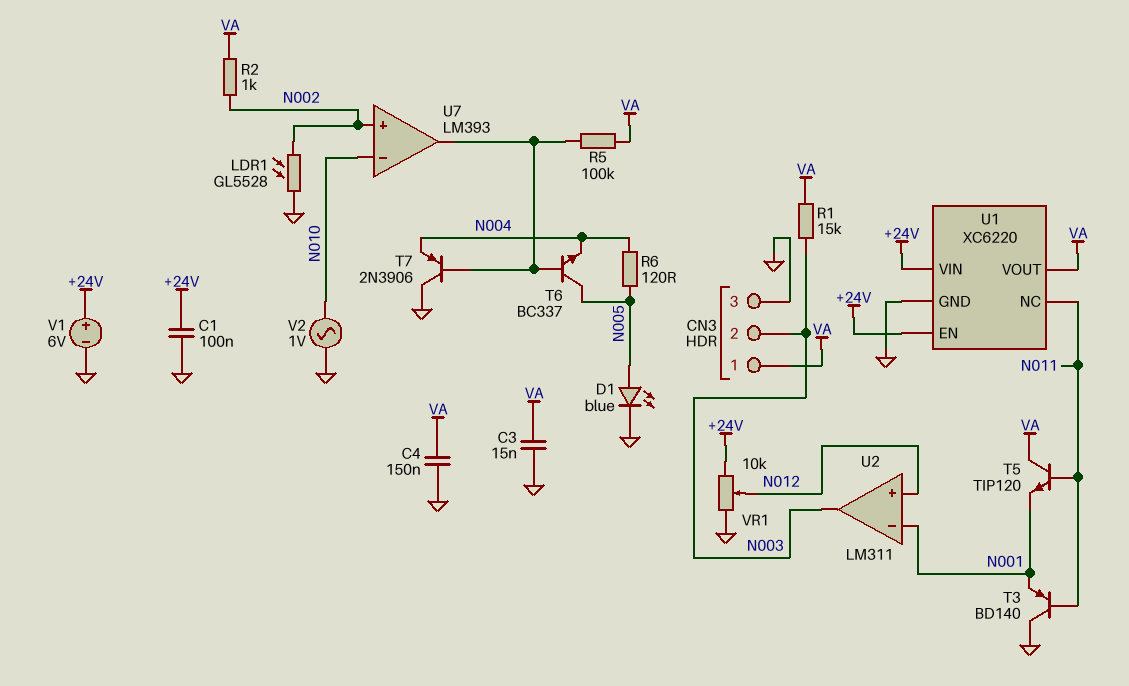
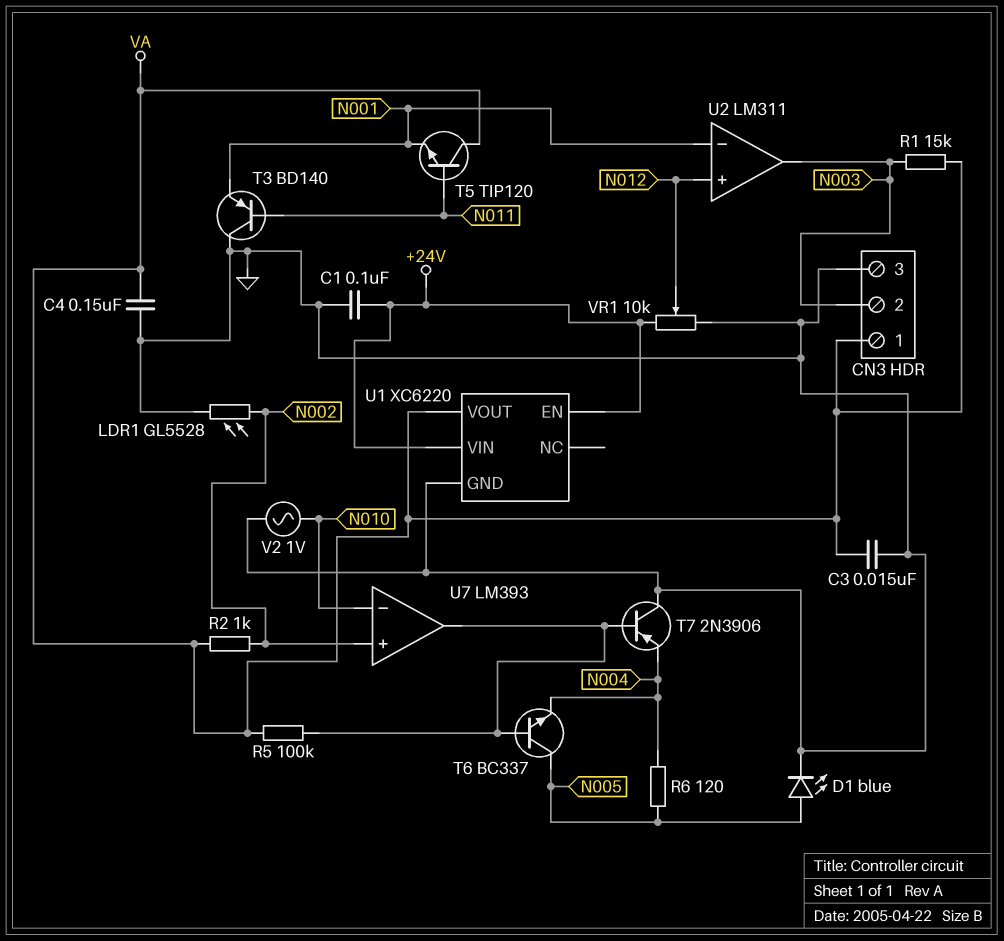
U1 pin NC: N011 -> none
V1: 6V (plus +24V, minus GND) -> none

